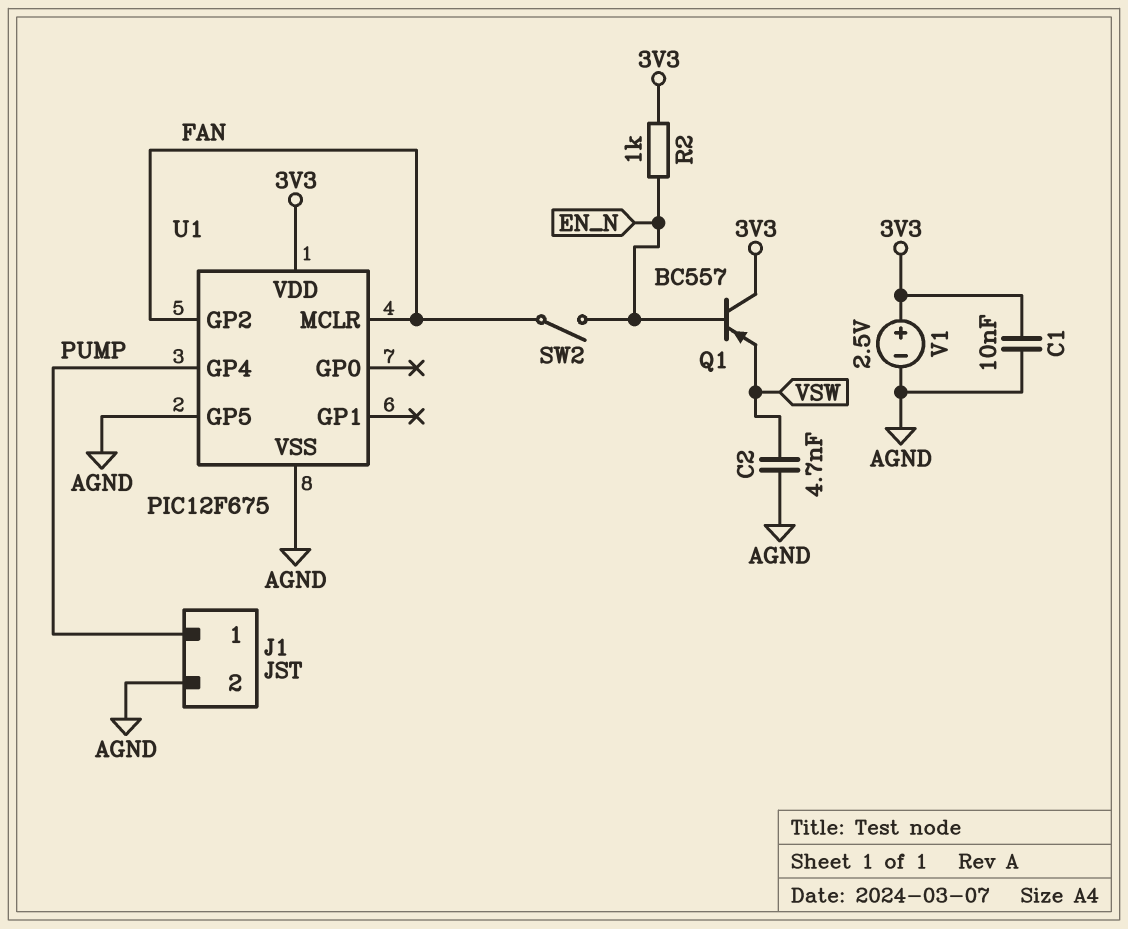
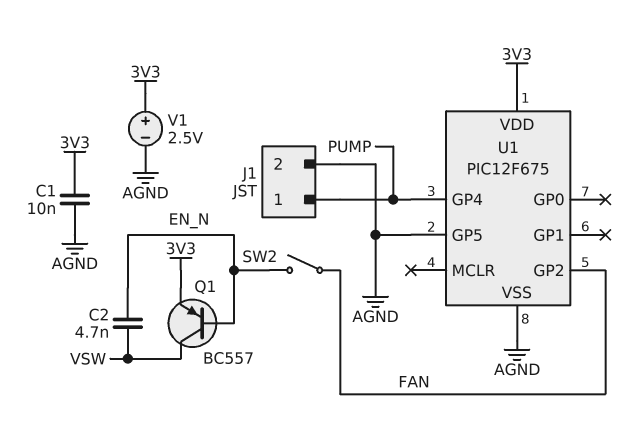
C2: 4.7nF (AGND, VSW) -> 4.7nF (EN_N, VSW)
Q1: PNP BC557 (B EN_N, C 3V3, E VSW) -> PNP BC557 (B EN_N, C VSW, E 3V3)
R2: 1k (3V3, EN_N) -> none
U1 pin MCLR: FAN -> none

